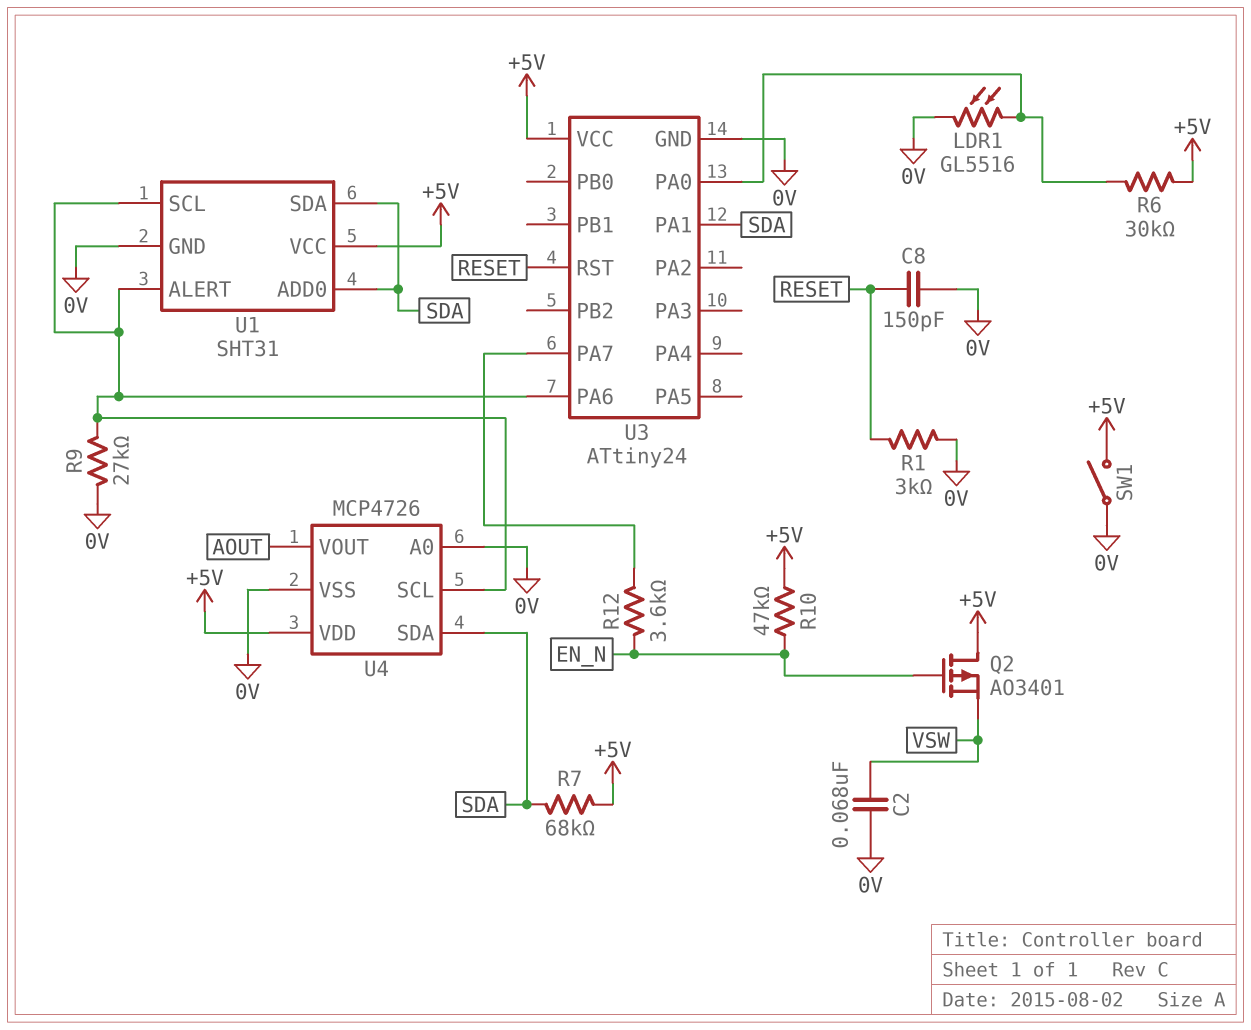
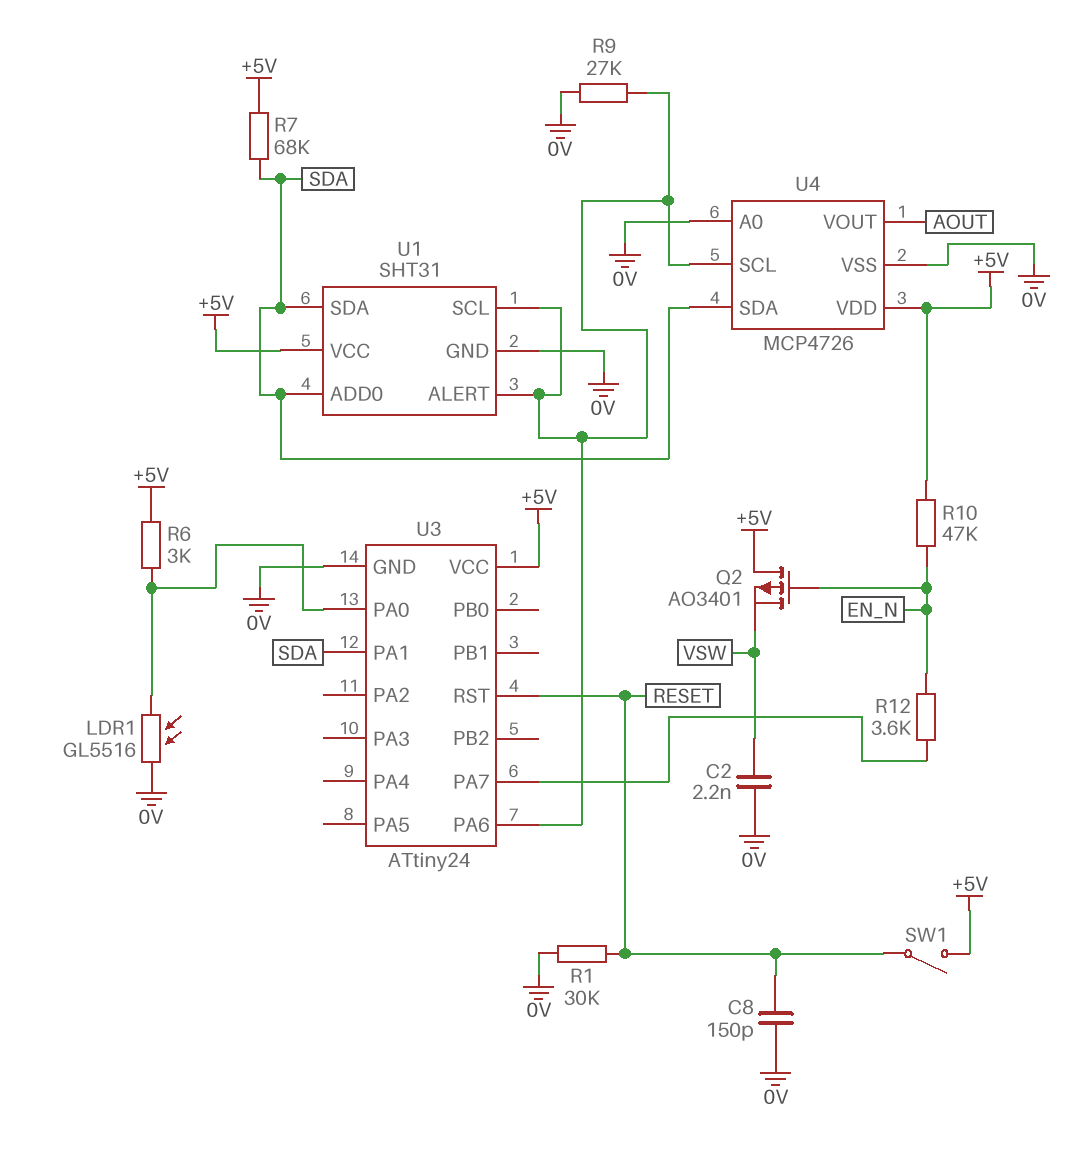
C2: 68nF (0V, VSW) -> 2.2nF (0V, VSW)
R1: 3k (0V, RESET) -> 30k (0V, RESET)
R6: 30k (+5V, U3/PA0) -> 3k (+5V, U3/PA0)
SW1: switch (+5V, 0V) -> switch (+5V, RESET)

